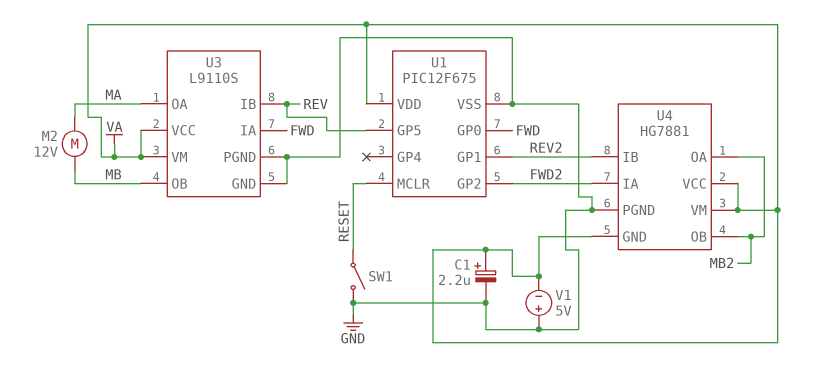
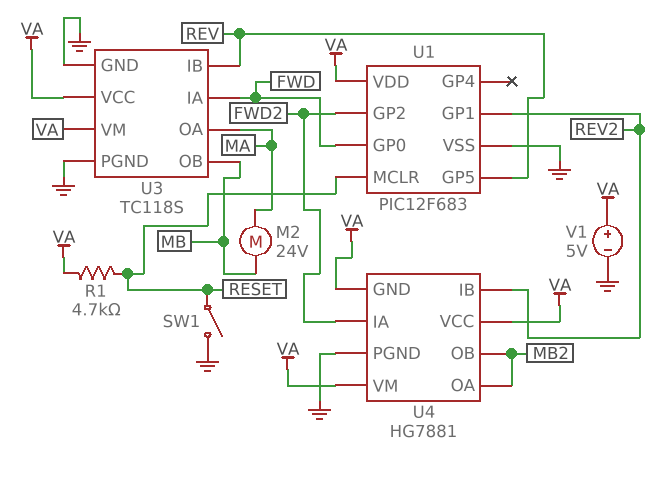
C1: 2.2uF (plus VA, minus GND) -> none
M2: motor 12V (MA, MB) -> motor 24V (MA, MB)
R1: none -> 4.7k (RESET, VA)
U1: PIC12F675 -> PIC12F683
U3: L9110S -> TC118S
V1: 5V (plus GND, minus VA) -> 5V (plus VA, minus GND)

